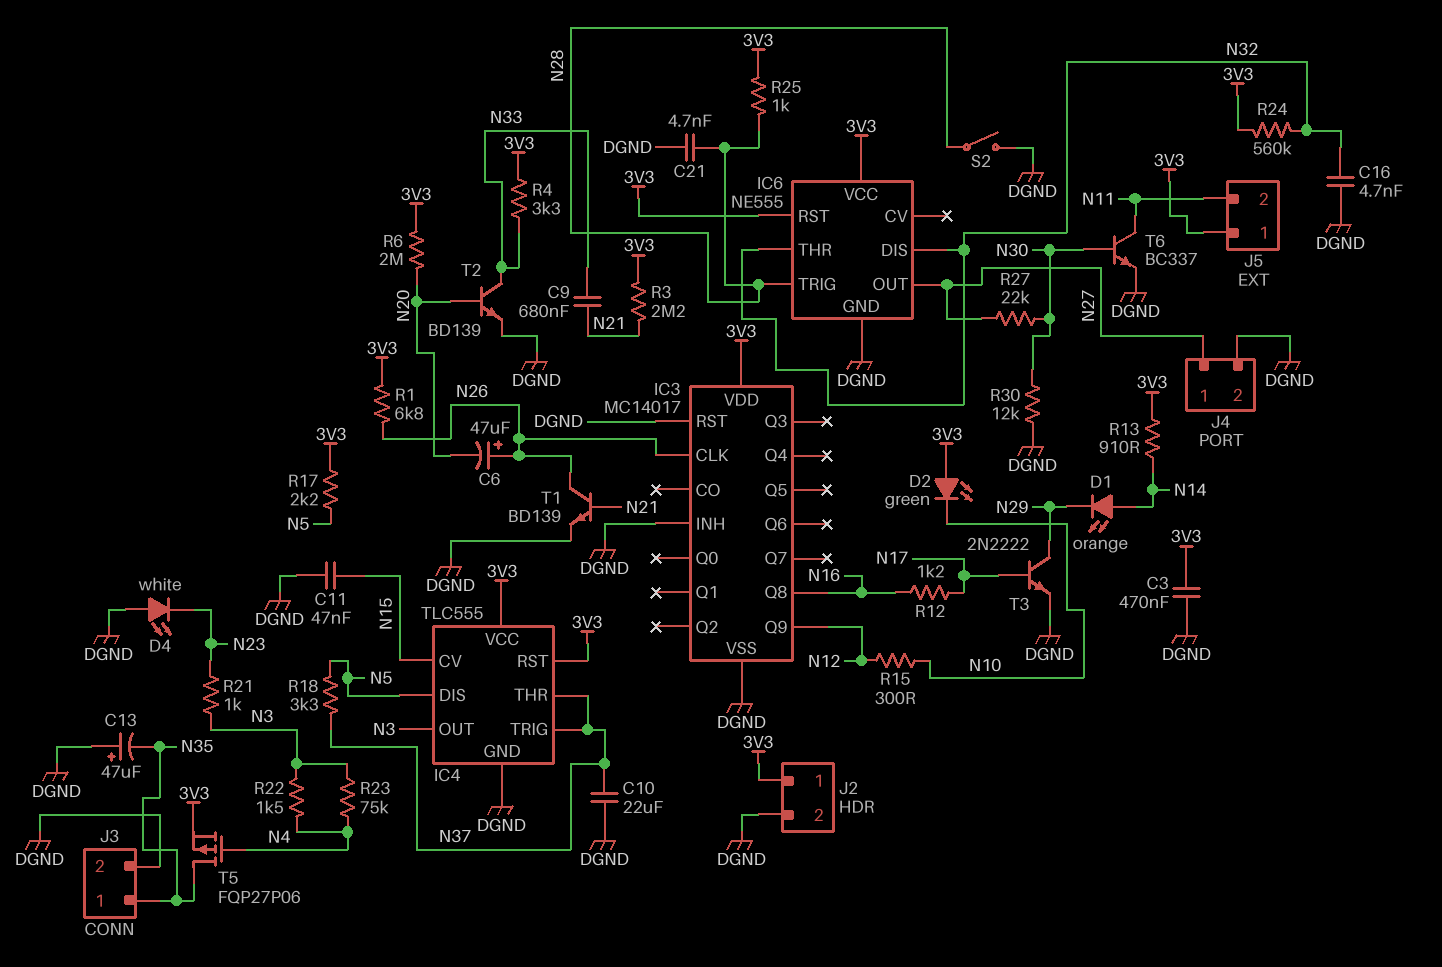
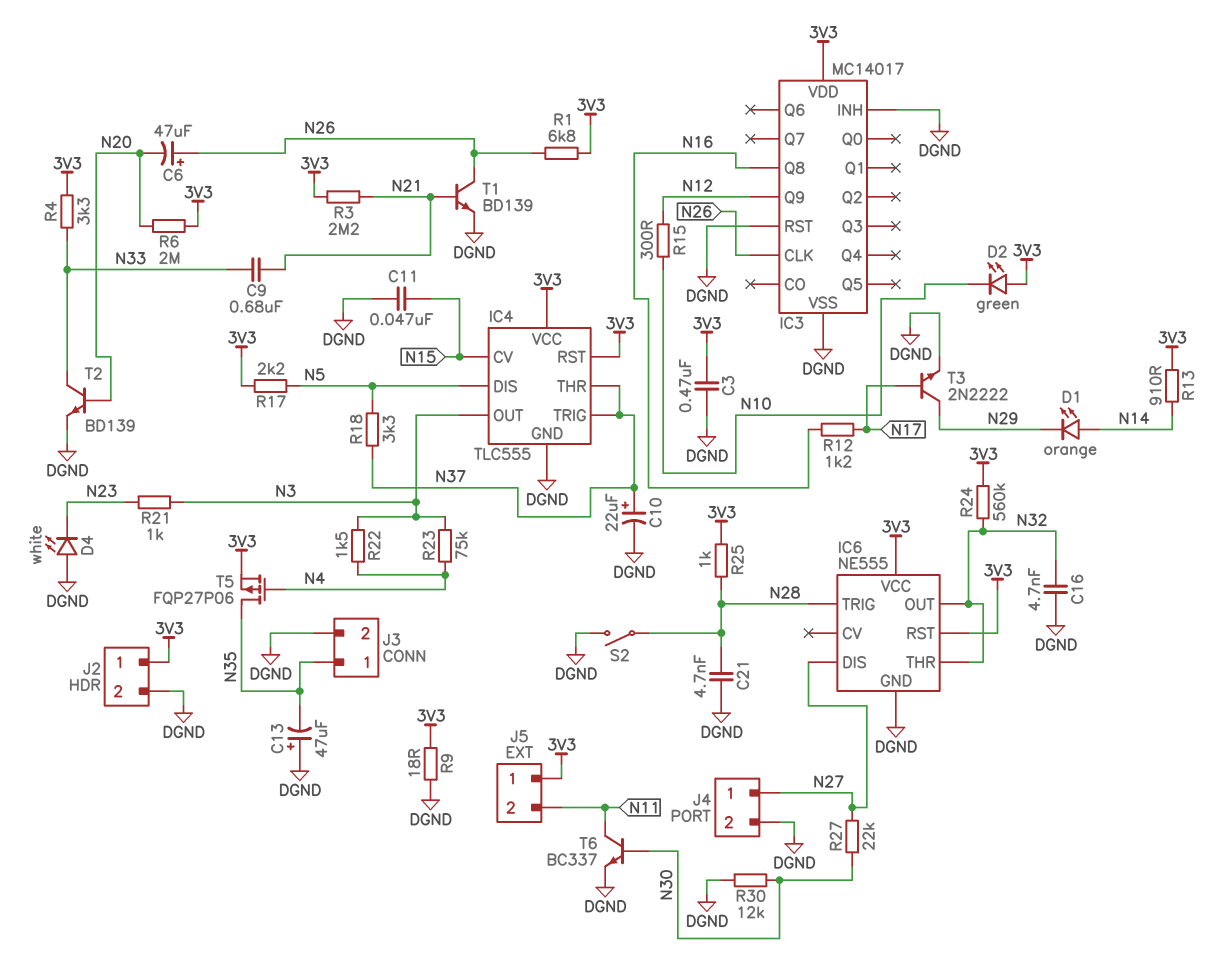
C10: 22uF (DGND, N37) -> 22uF (plus N37, minus DGND)
IC6 pin DIS: N32 -> N27
IC6 pin OUT: N27 -> N32
R9: none -> 18 (3V3, DGND)

